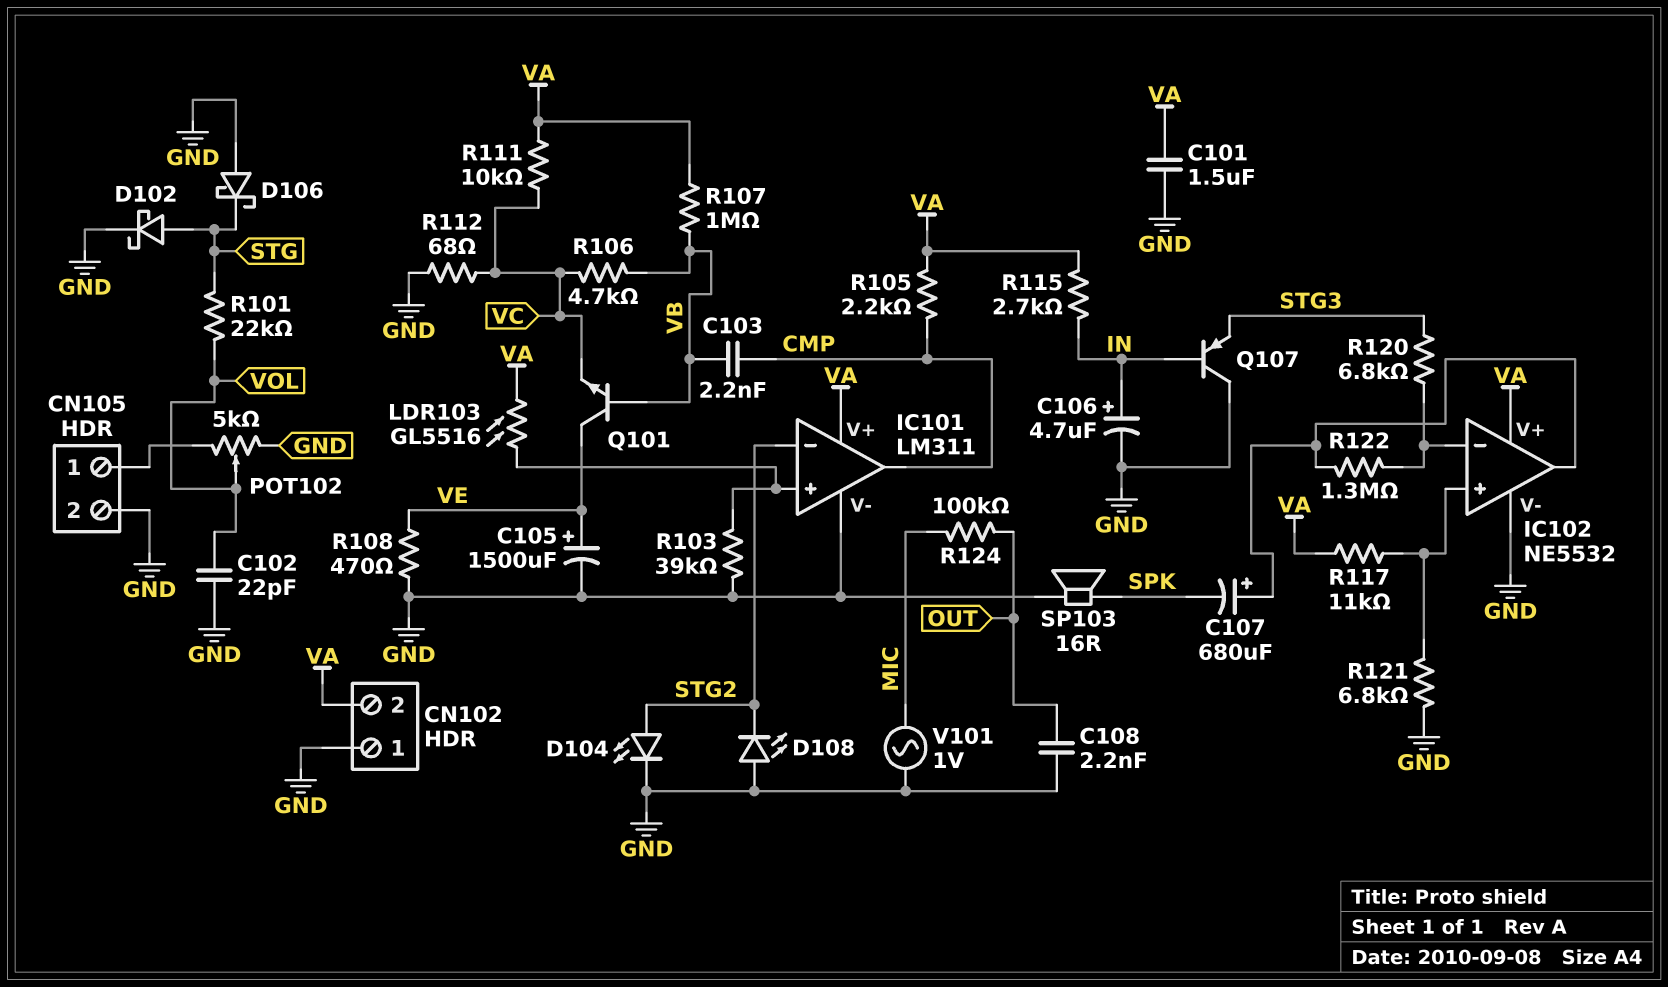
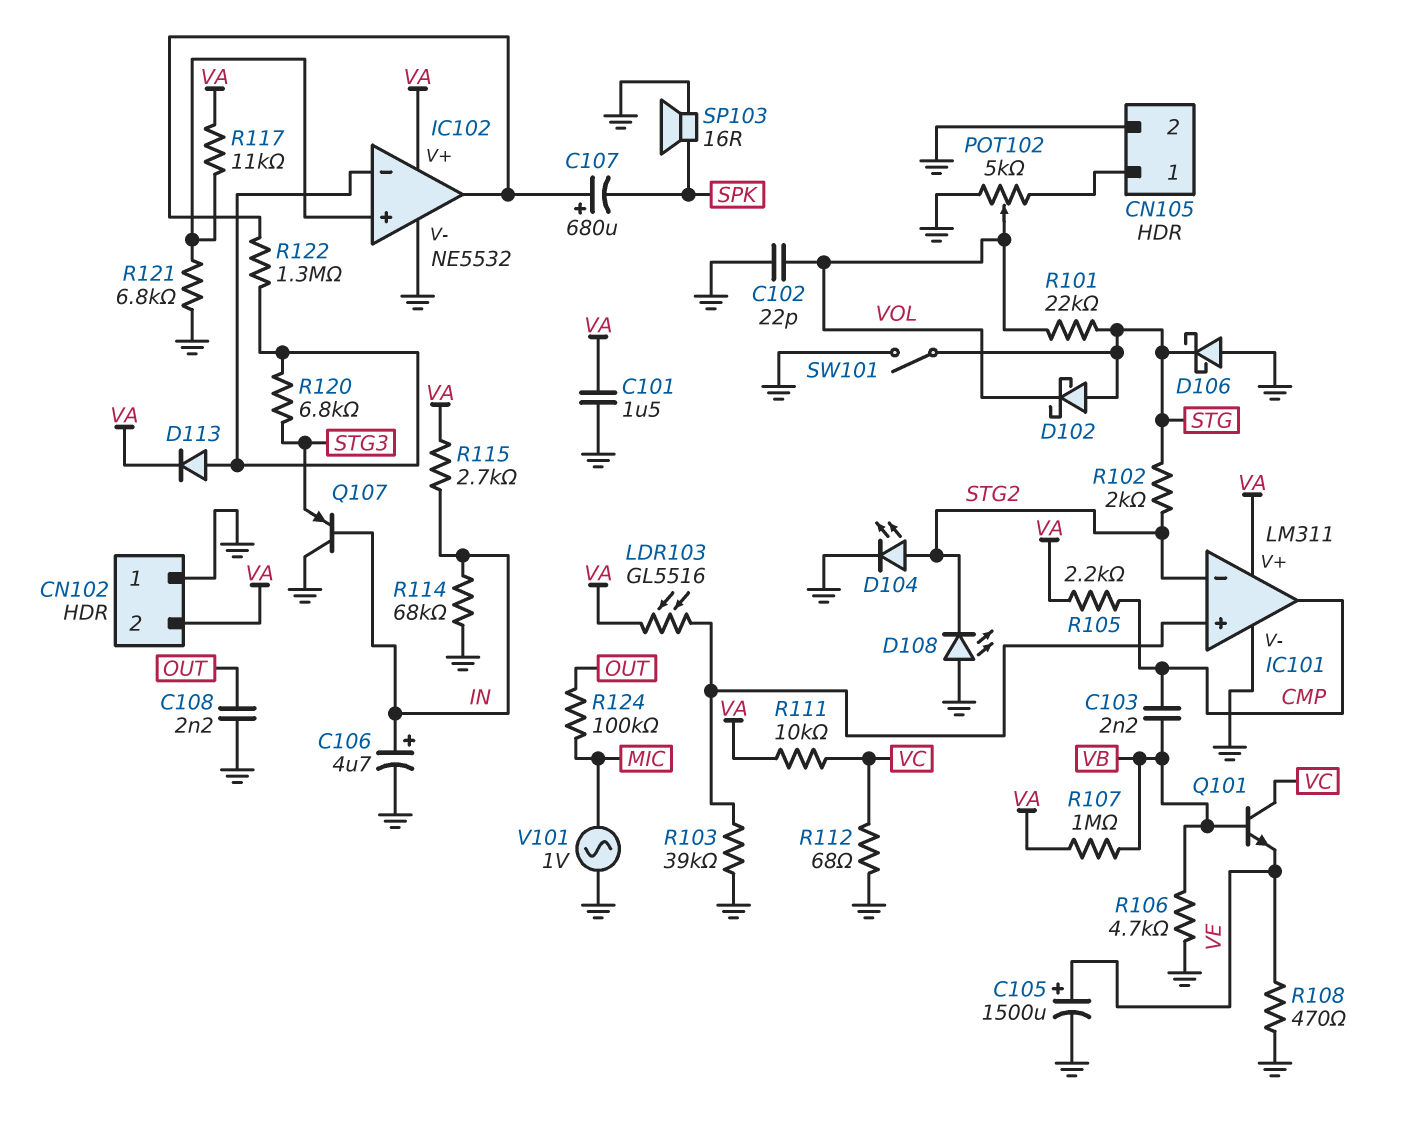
D102: schottky (A STG, K GND) -> schottky (A STG, K VOL)
D113: none -> diode (A IC102/in-, K VA)
Q101: NPN (B VB, C VE, E VC) -> NPN (B VB, C VC, E VE)
R102: none -> 2k (STG, STG2)
R106: 4.7k (VB, VC) -> 4.7k (GND, VB)
R114: none -> 68k (GND, IN)
SW101: none -> switch (GND, STG)

